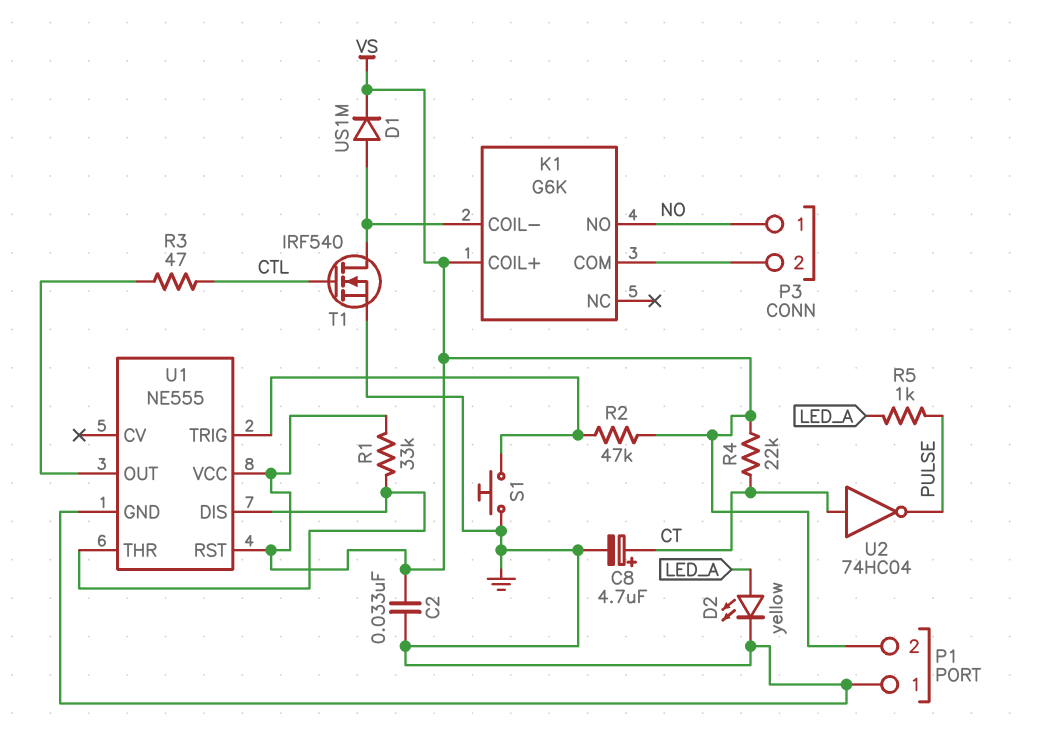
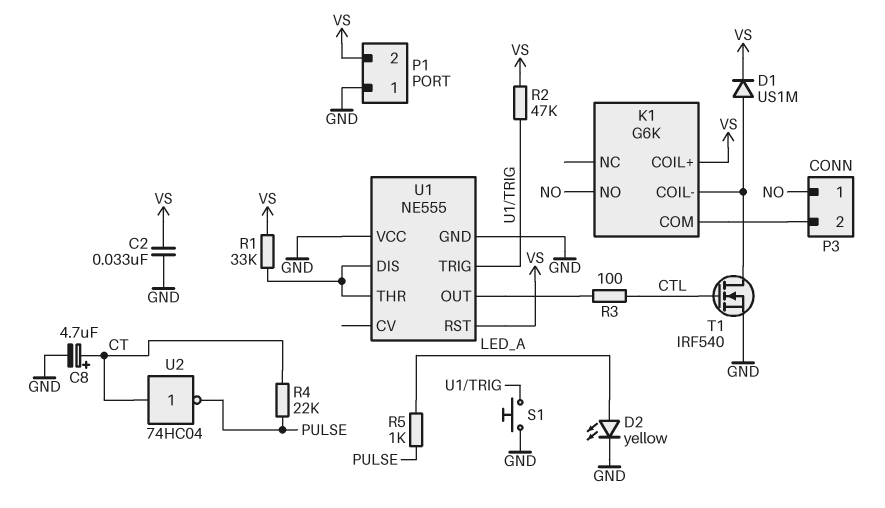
R3: 47 (CTL, U1/OUT) -> 100 (CTL, U1/OUT)
R4: 22k (CT, VS) -> 22k (CT, PULSE)
U1 pin VCC: VS -> GND

